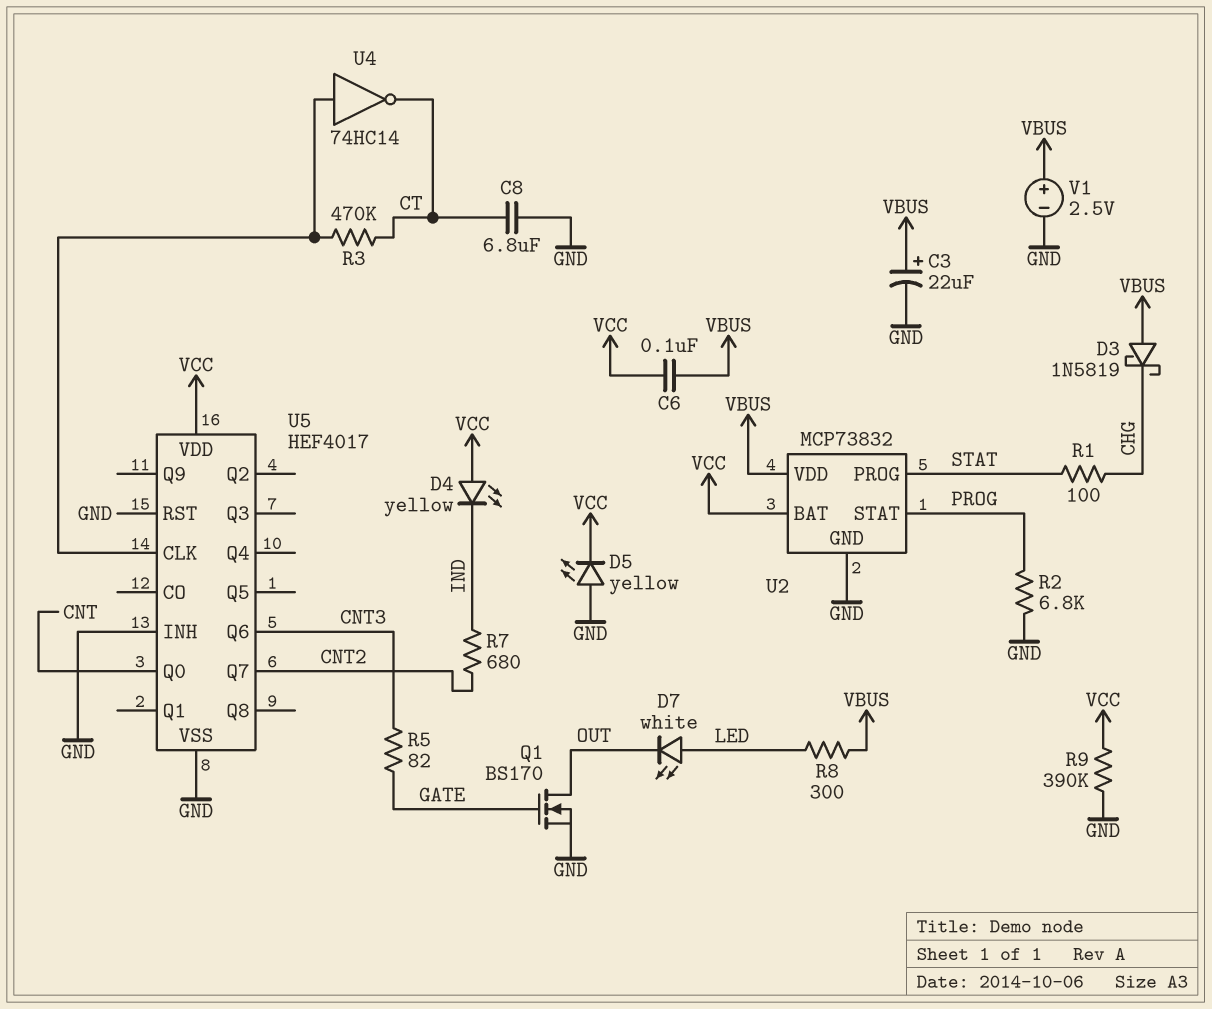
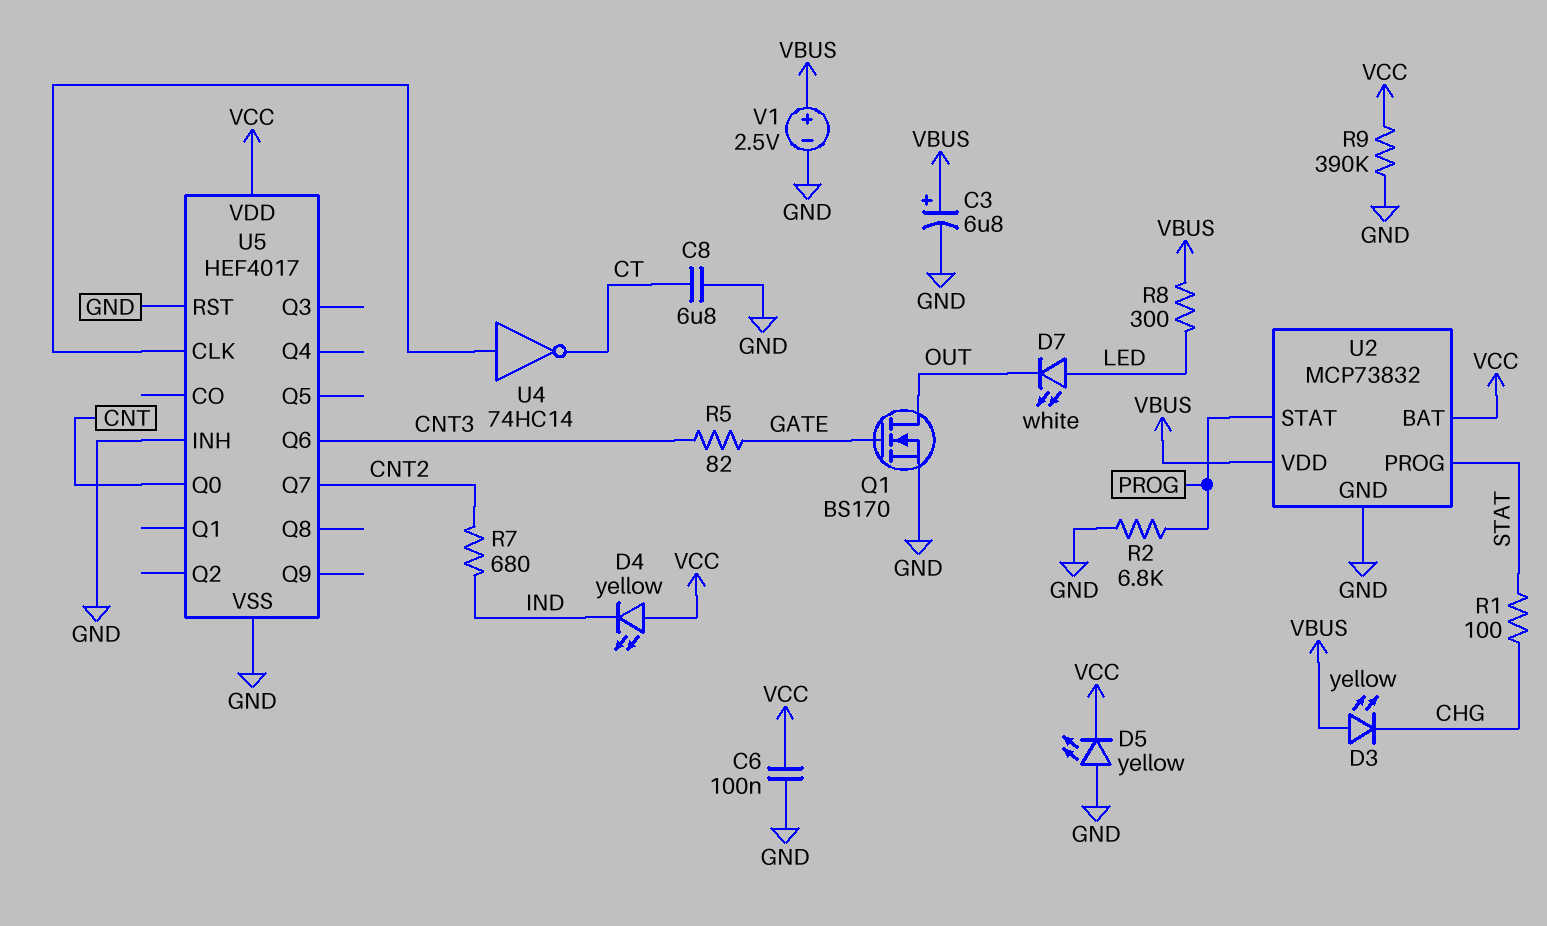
C3: 22uF (plus VBUS, minus GND) -> 6.8uF (plus VBUS, minus GND)
C6: 100nF (VBUS, VCC) -> 100nF (GND, VCC)
D3: schottky 1N5819 (A VBUS, K CHG) -> LED yellow (A VBUS, K CHG)
R3: 470k (CT, U5/CLK) -> none

